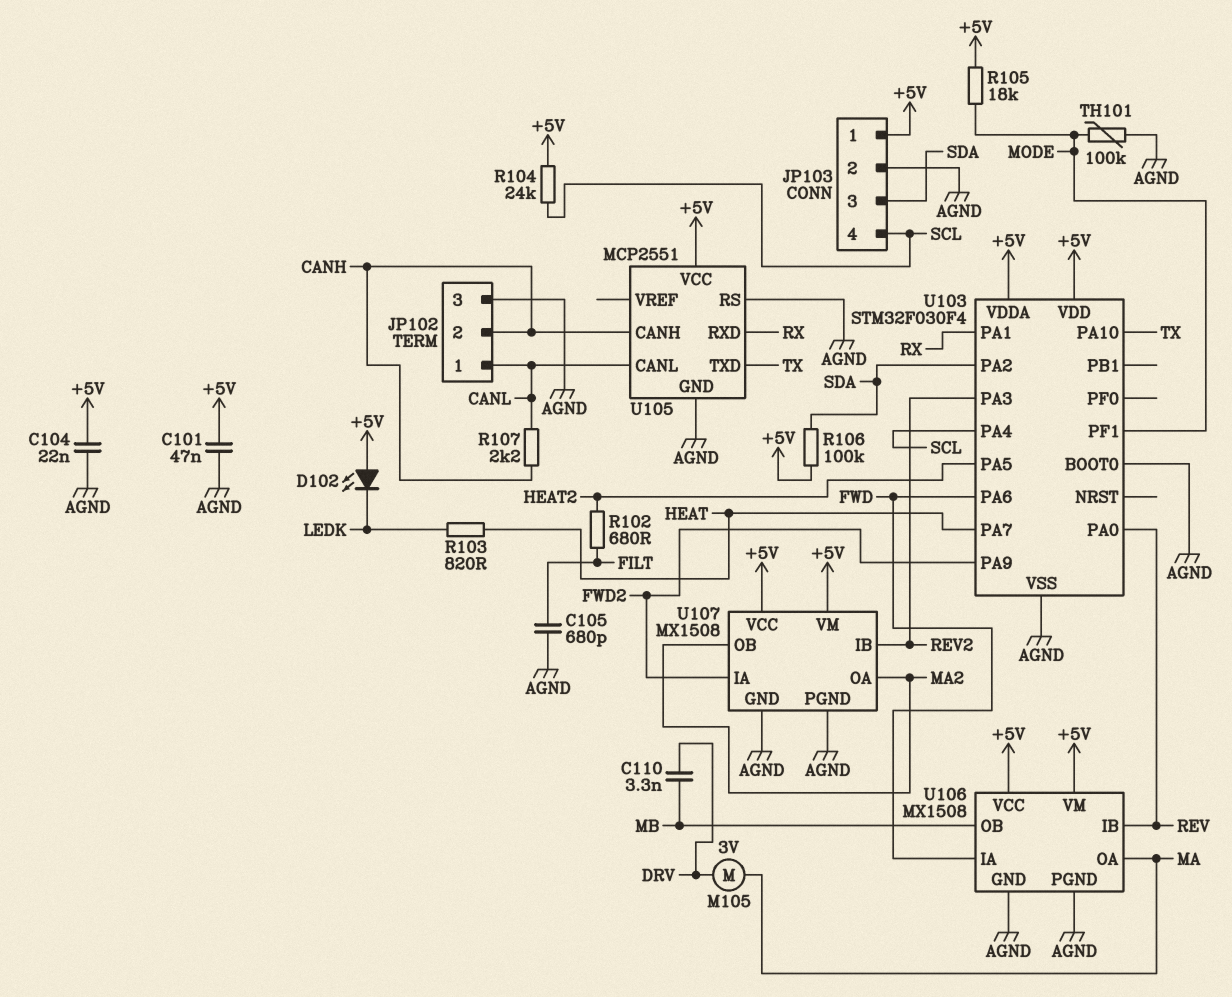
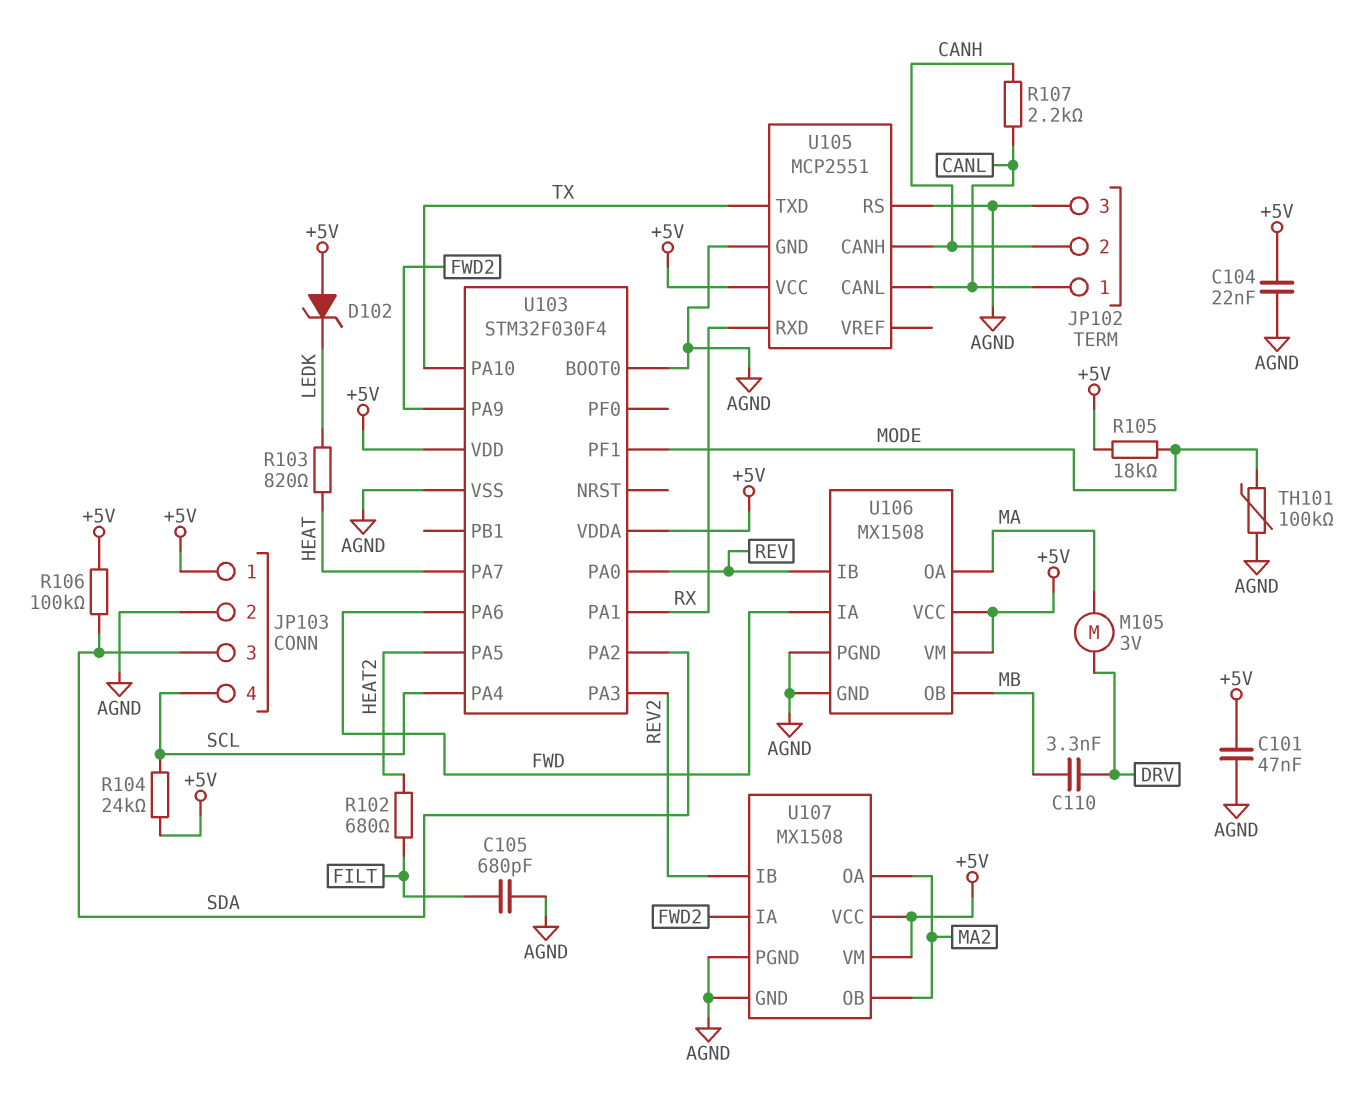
D102: LED (A +5V, K LEDK) -> zener (A +5V, K LEDK)

